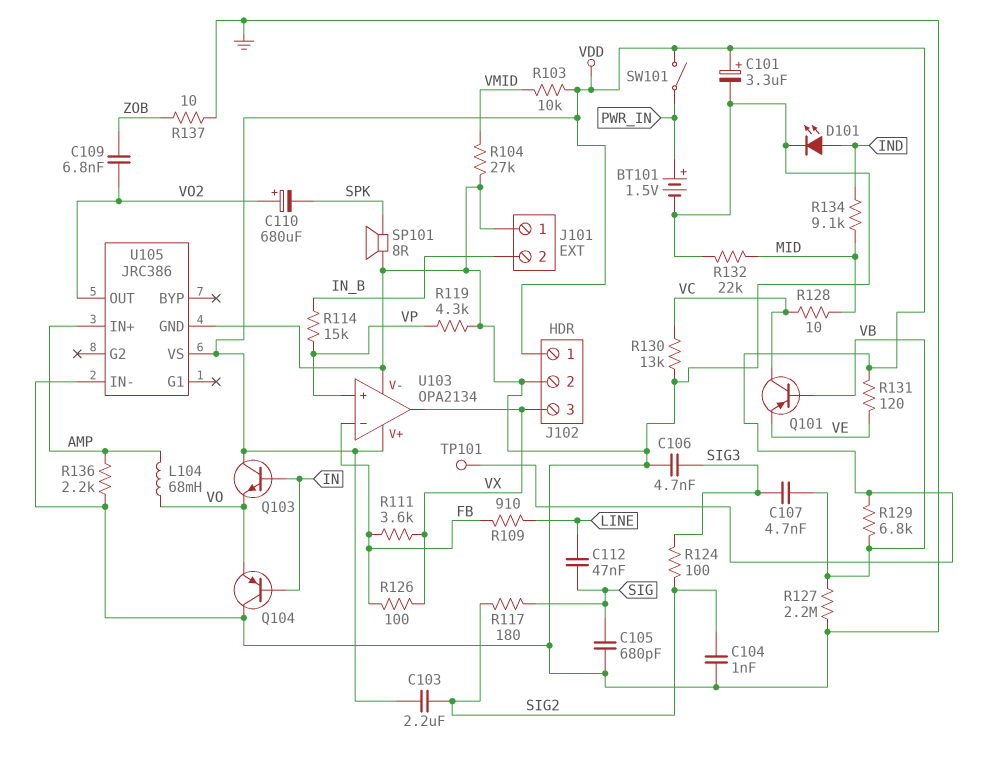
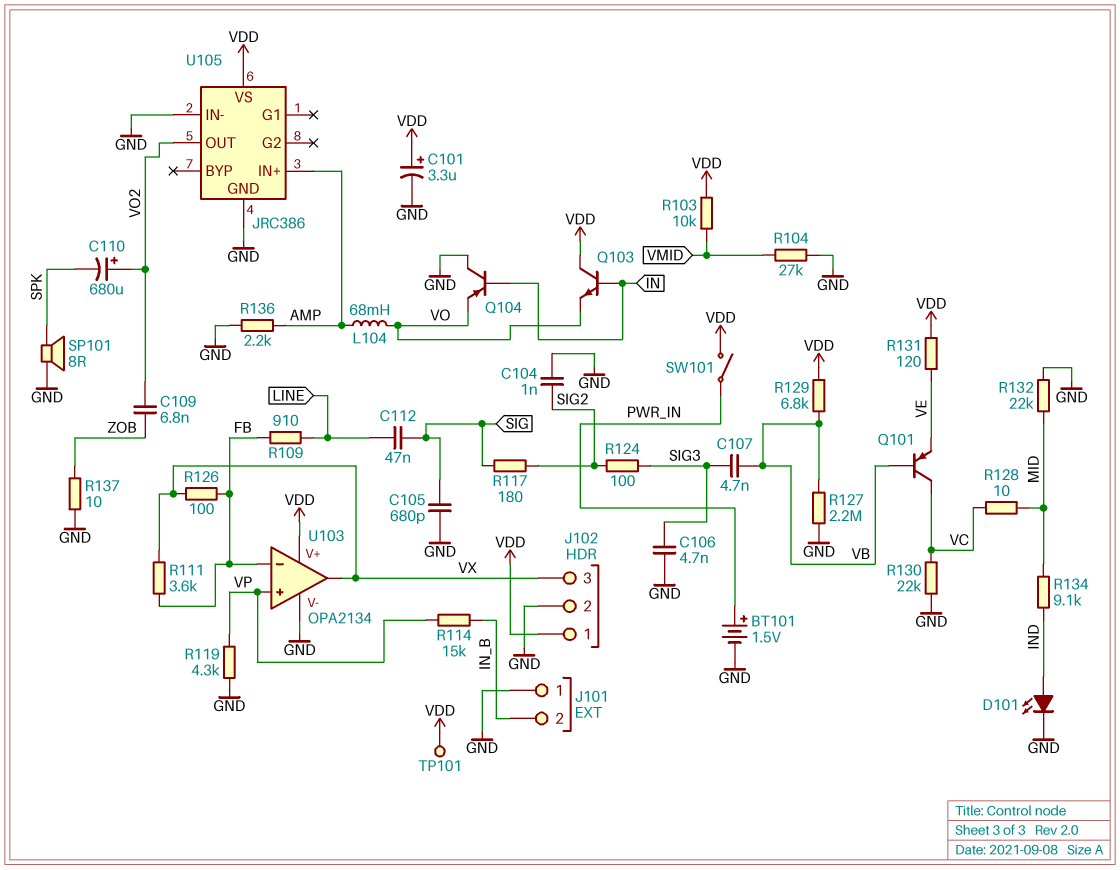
C103: 2.2uF (SIG2, VDD) -> none
R130: 13k (GND, VC) -> 22k (GND, VC)

